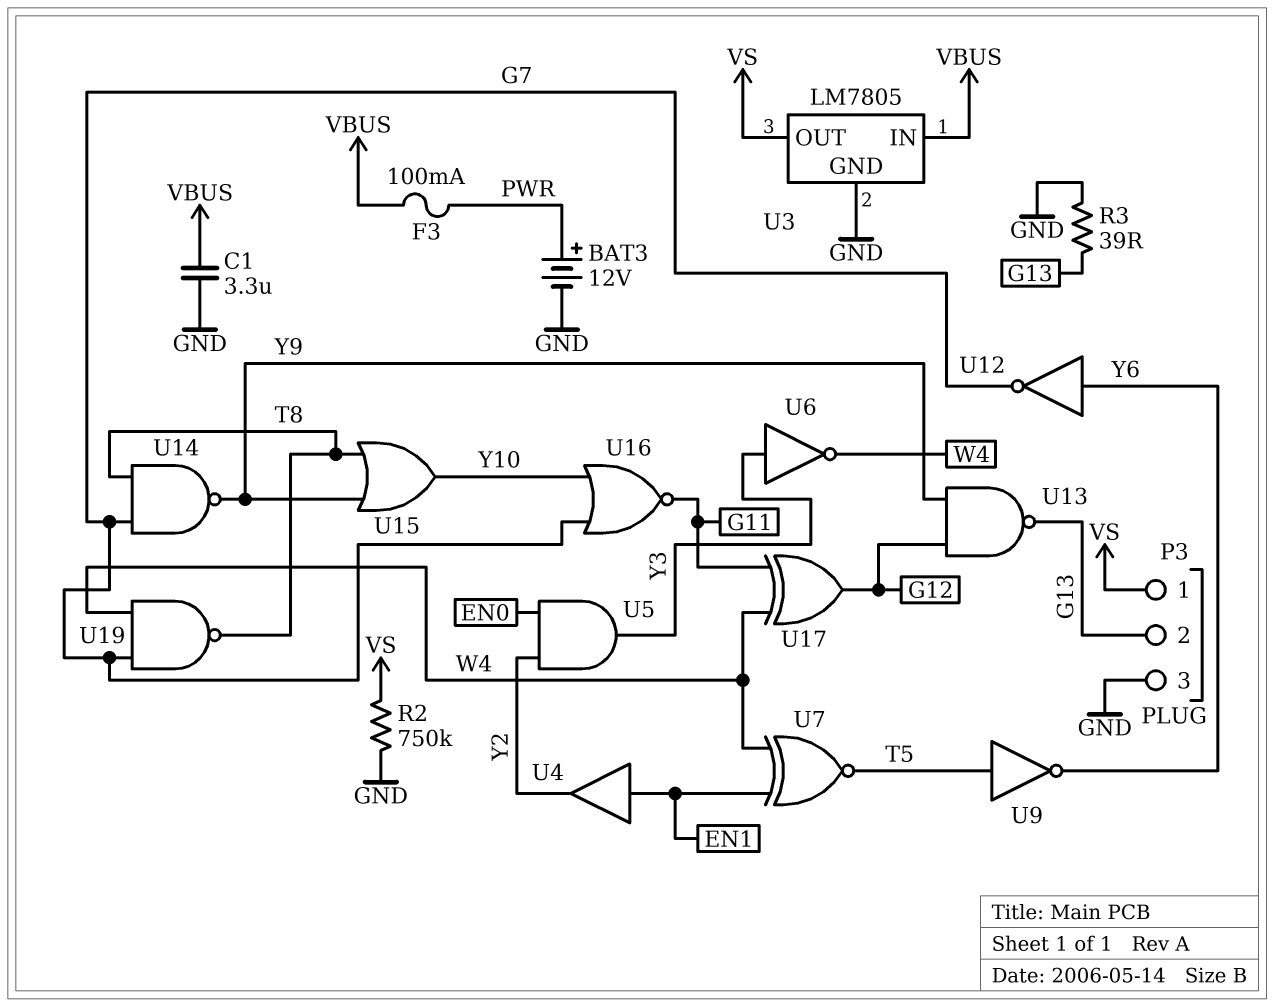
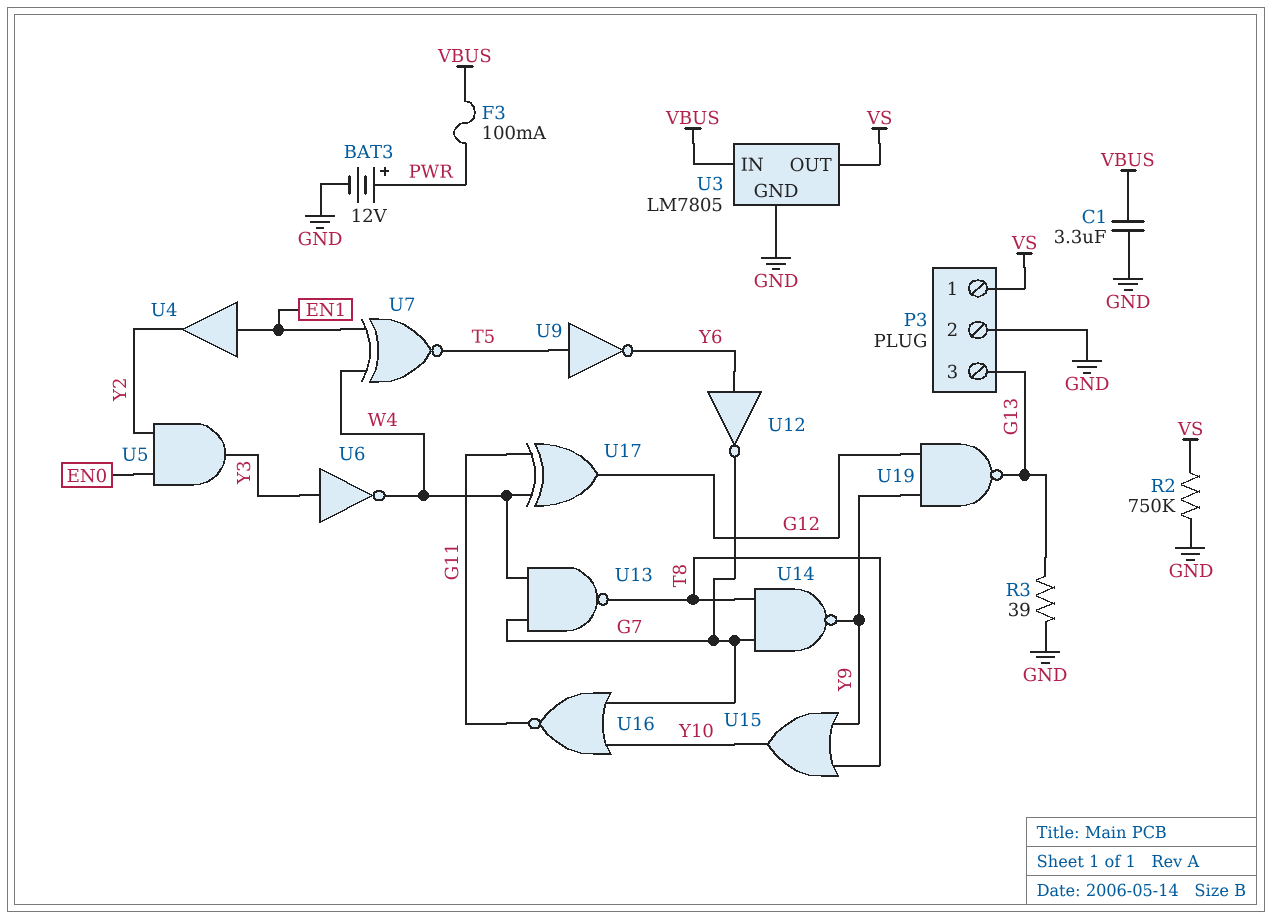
P3 pin 2: G13 -> GND
P3 pin 3: GND -> G13
U13: NAND (in G12, in Y9, out G13) -> NAND (in G7, in W4, out T8)
U19: NAND (in G7, in W4, out T8) -> NAND (in G12, in Y9, out G13)

